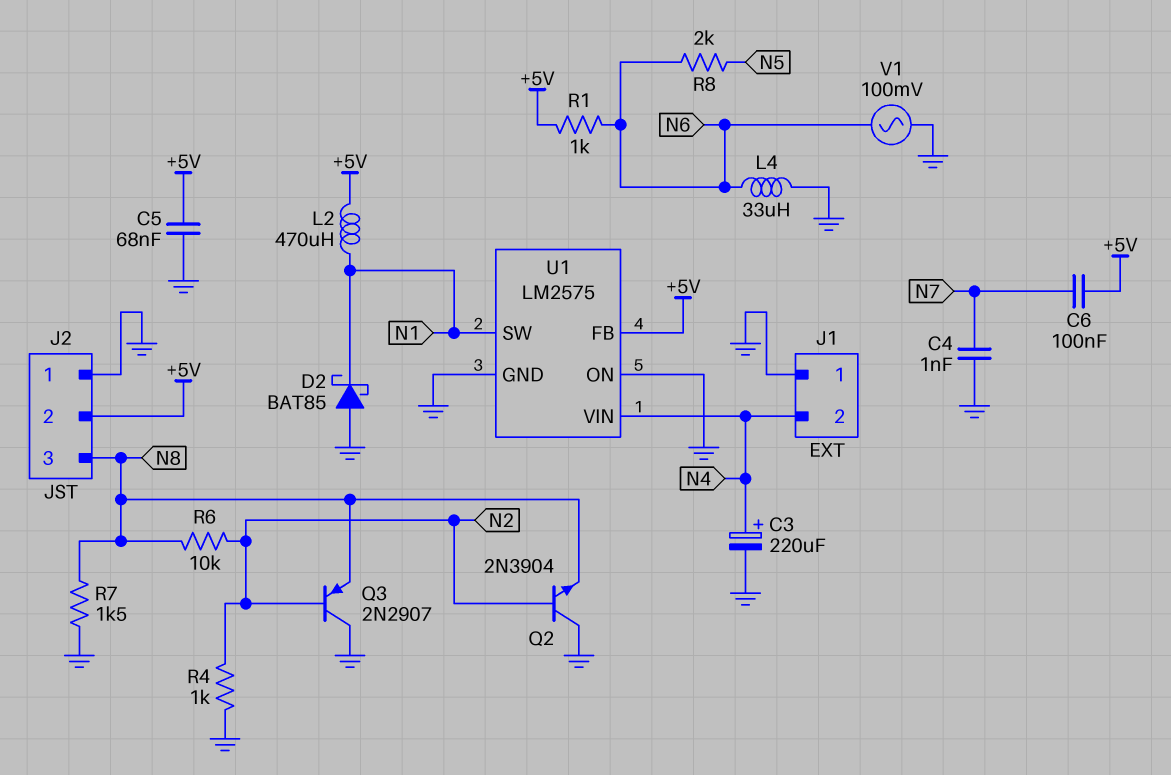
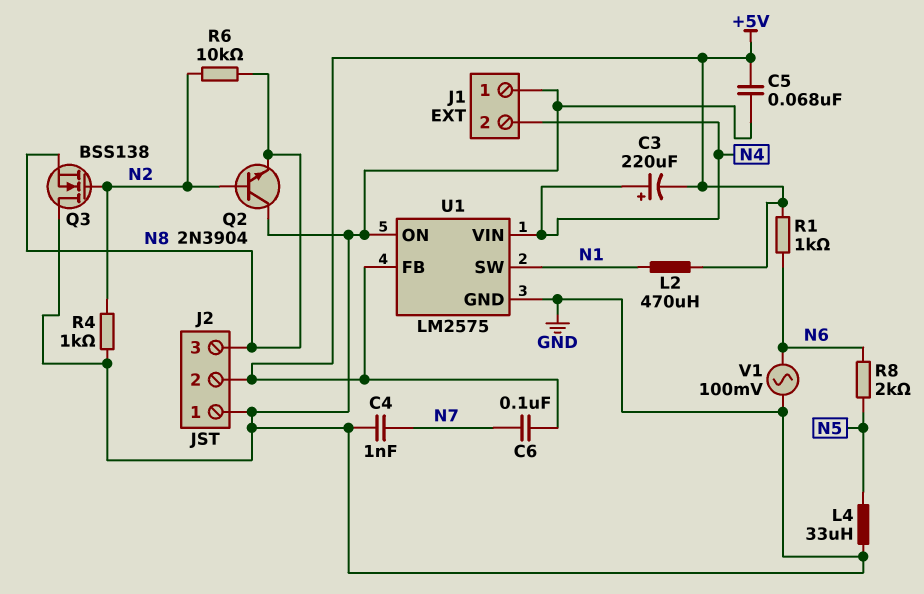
C3: 220uF (plus N4, minus GND) -> 220uF (plus N4, minus +5V)
D2: schottky BAT85 (A GND, K N1) -> none
L4: 33uH (GND, N6) -> 33uH (GND, N5)
Q3: PNP 2N2907 (B N2, C GND, E N8) -> NMOS BSS138 (G N2, D GND, S N8)
R7: 1.5k (GND, N8) -> none

